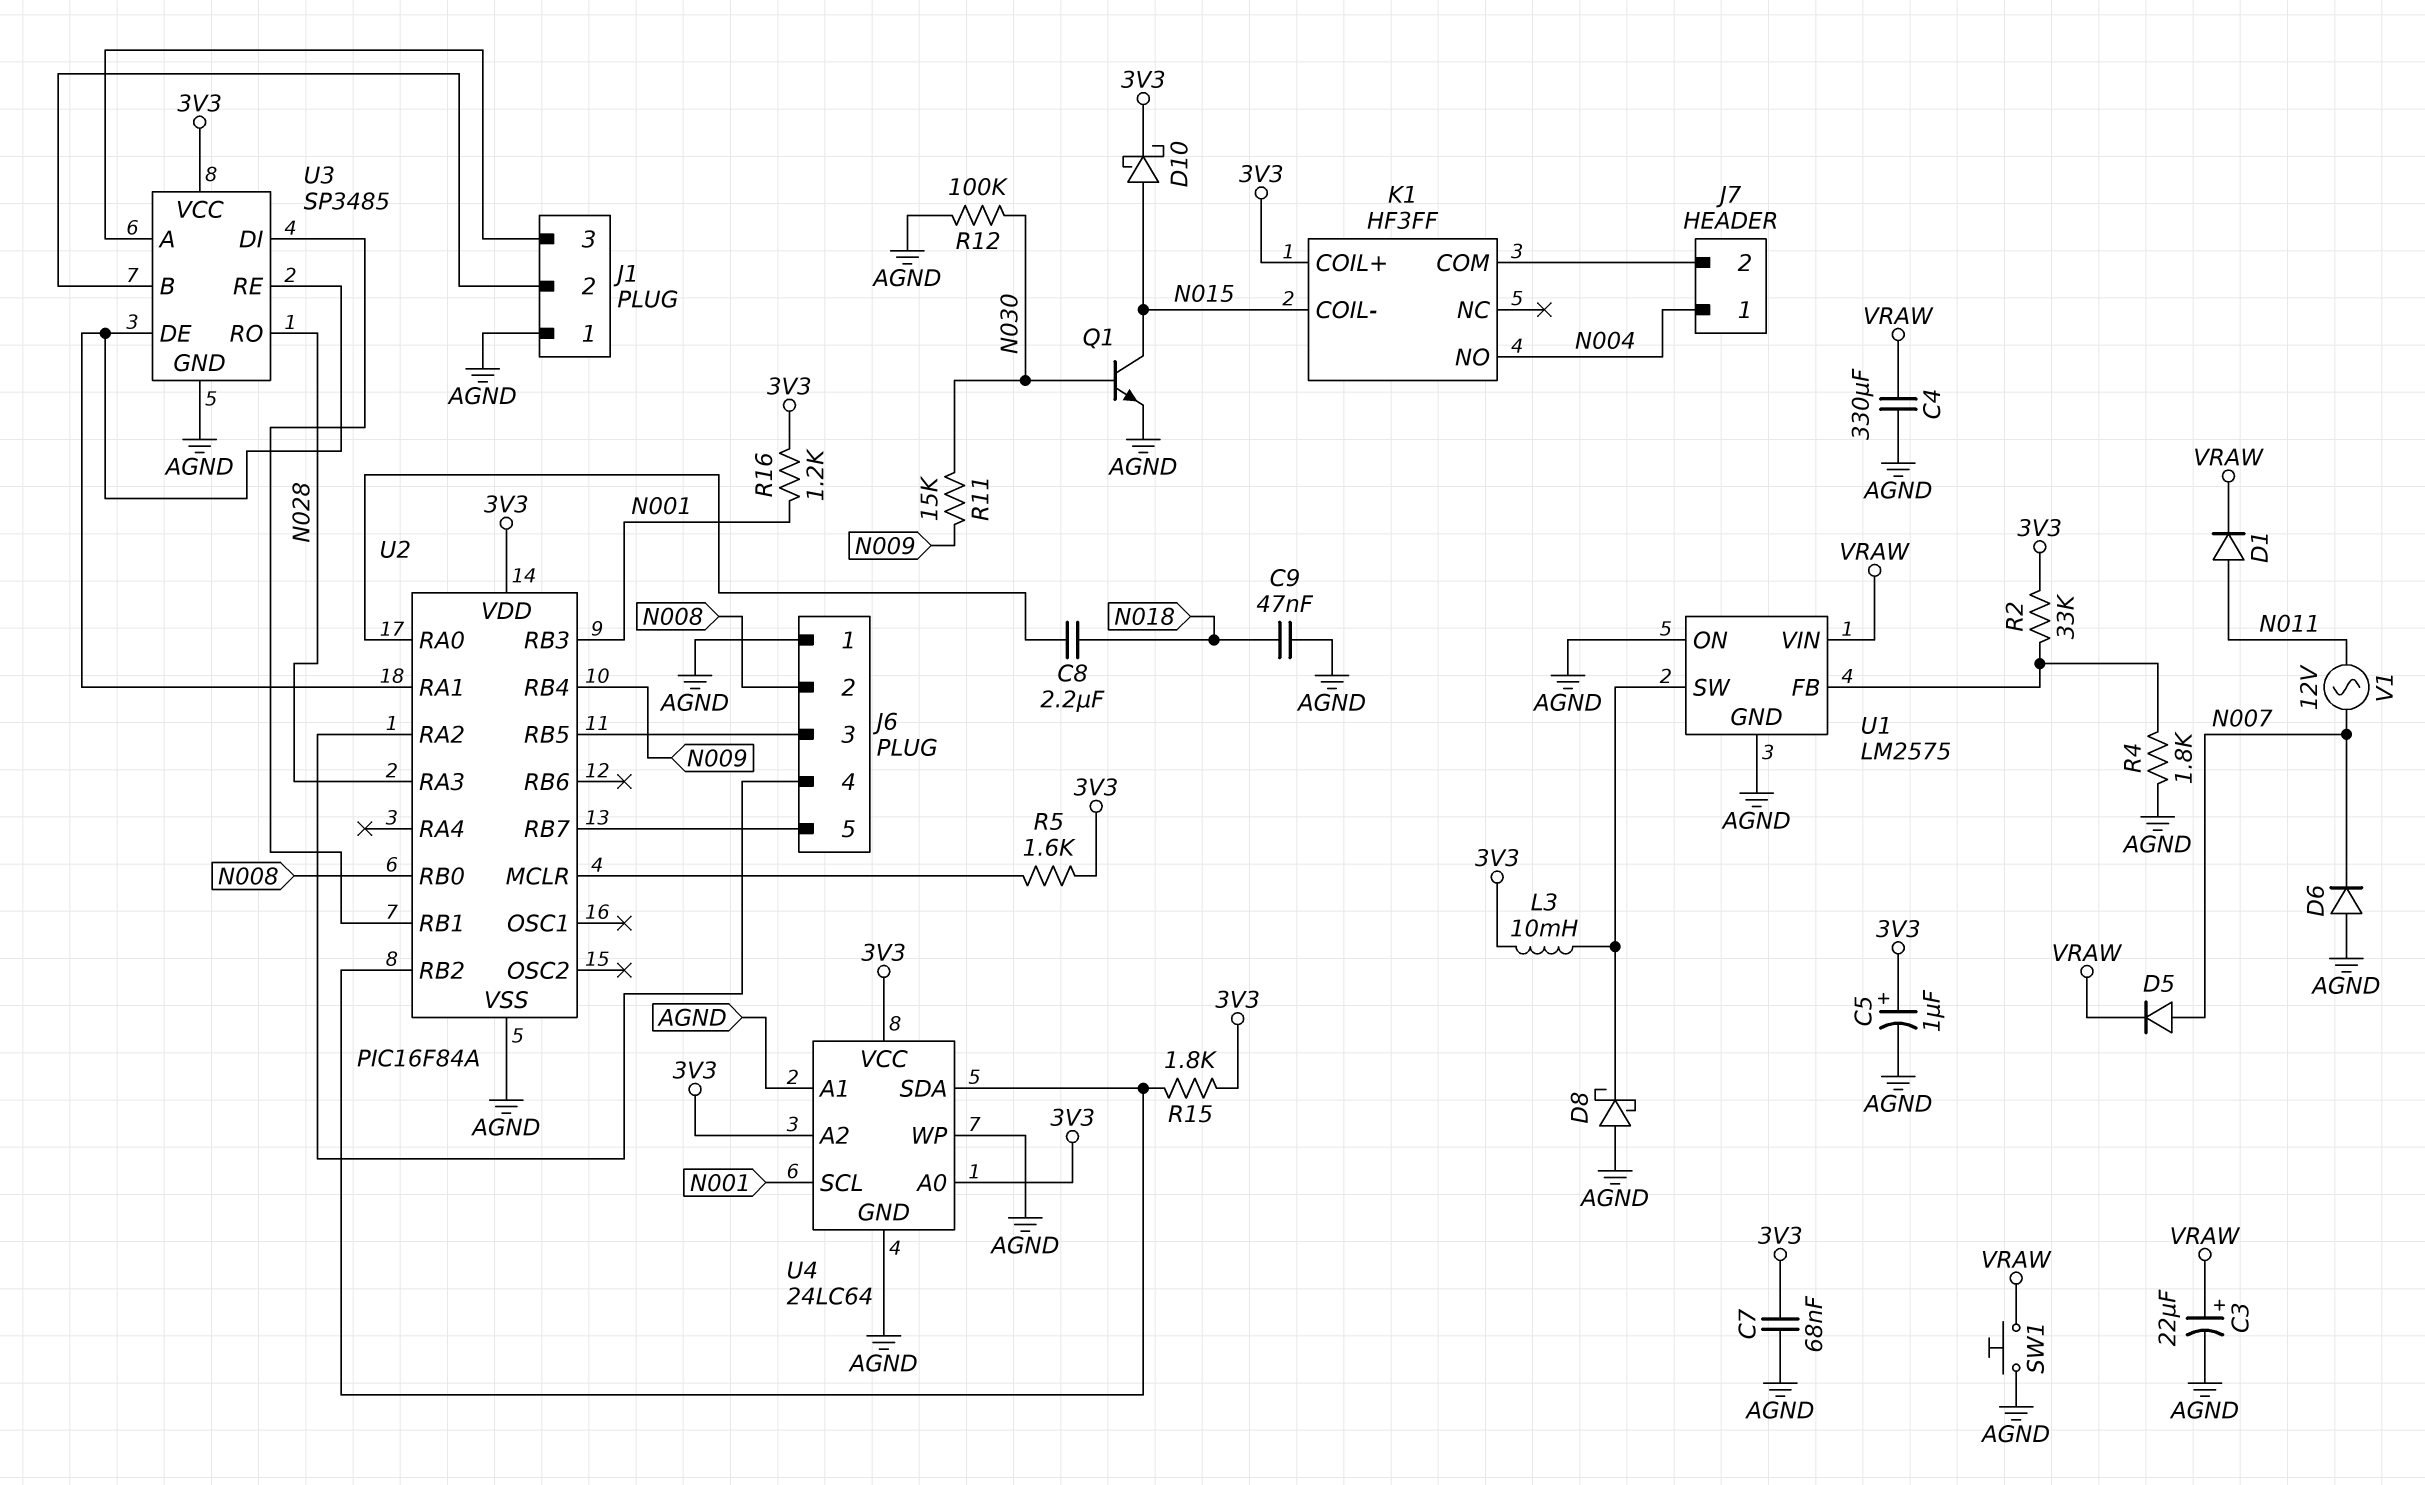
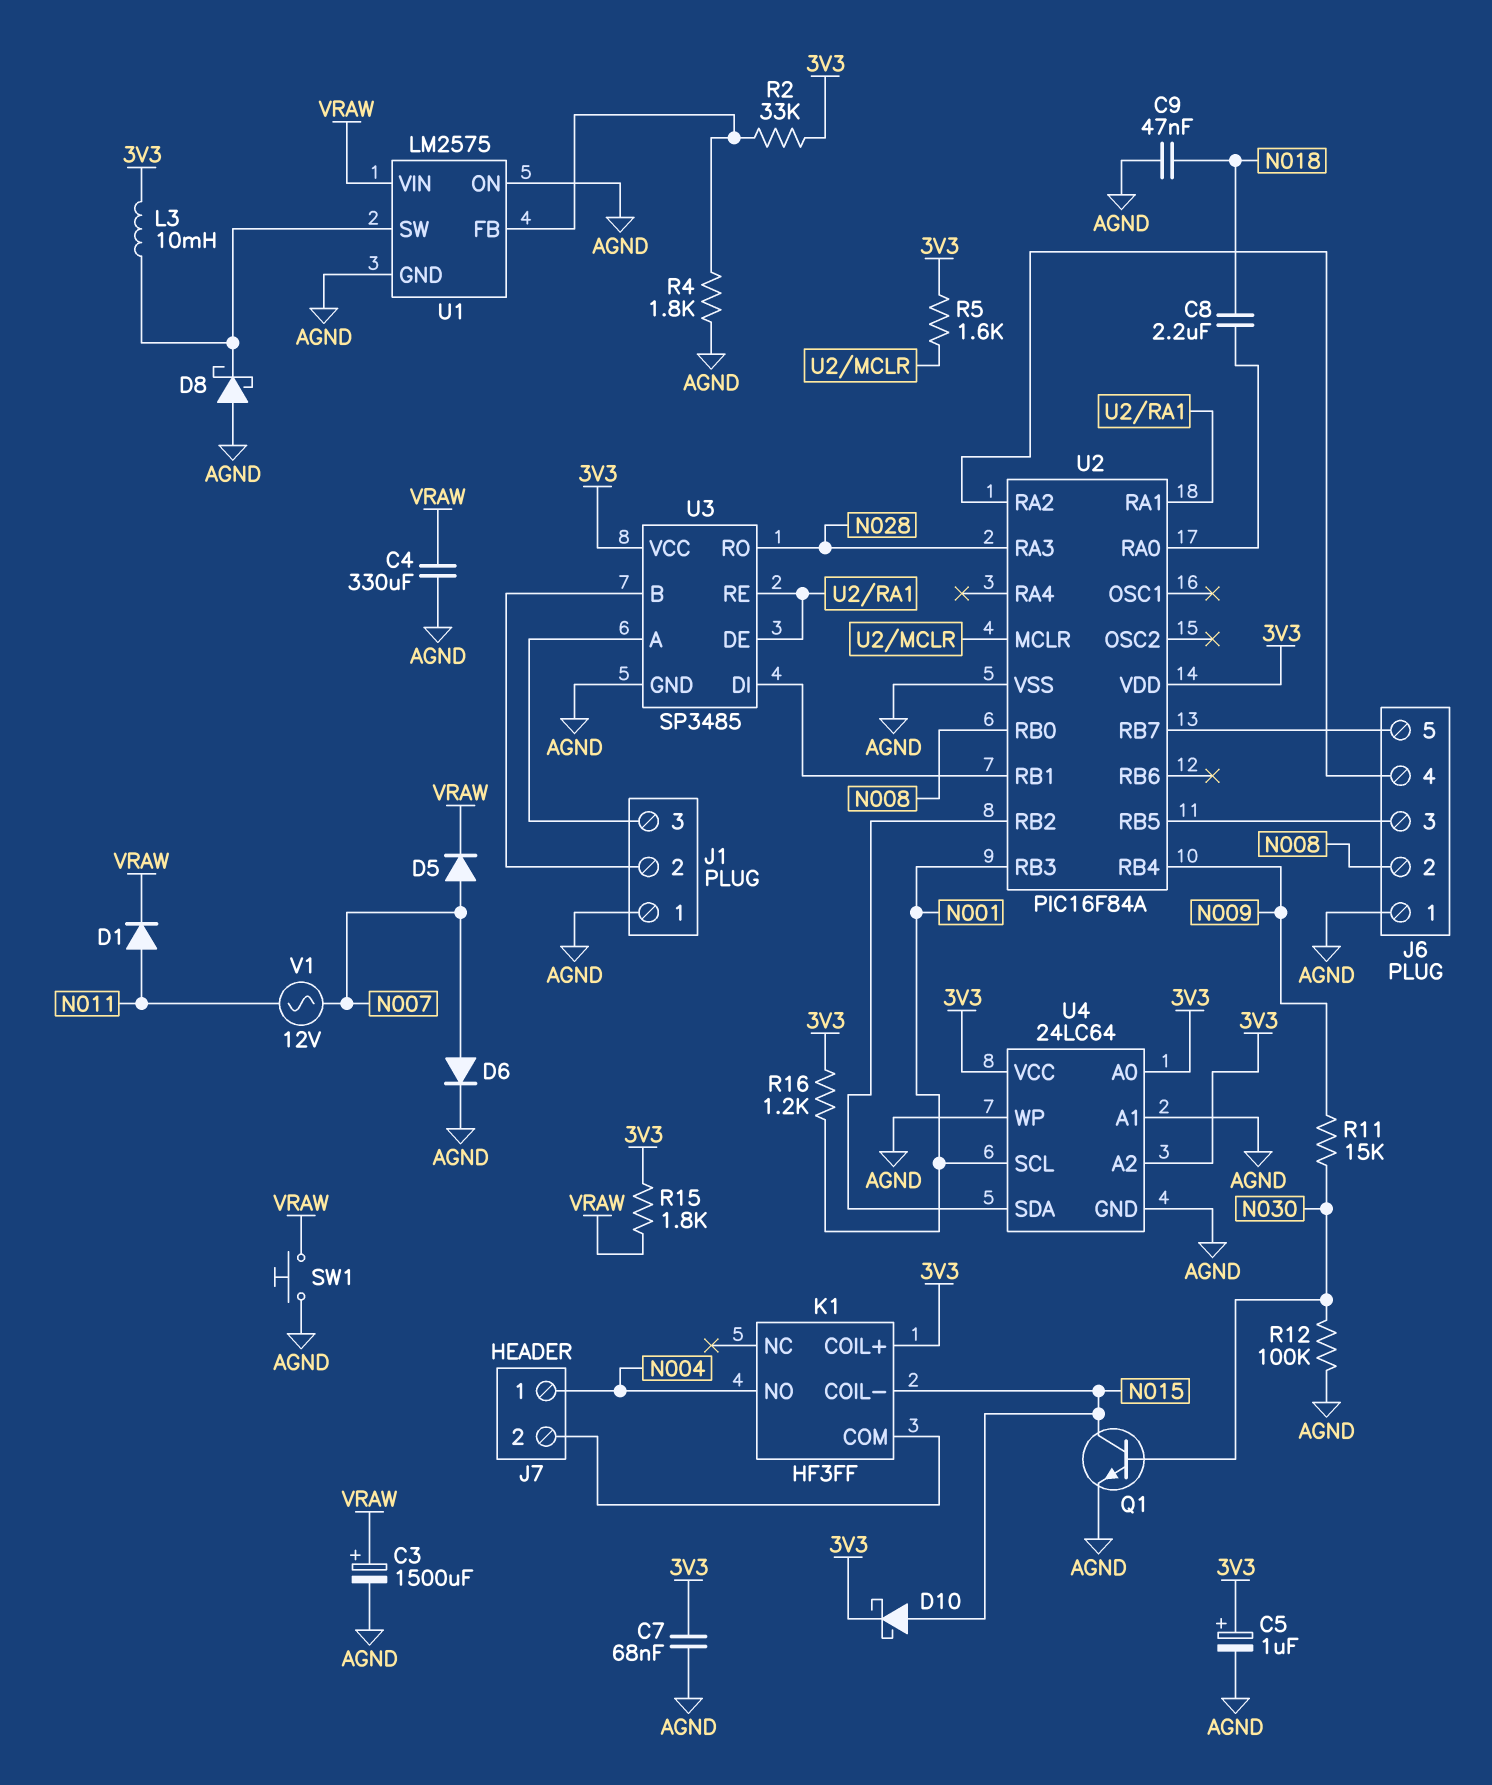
C3: 22uF (plus VRAW, minus AGND) -> 1500uF (plus VRAW, minus AGND)
D6: diode (A AGND, K N007) -> diode (A N007, K AGND)
R15: 1.8k (3V3, U2/RB2) -> 1.8k (3V3, VRAW)

